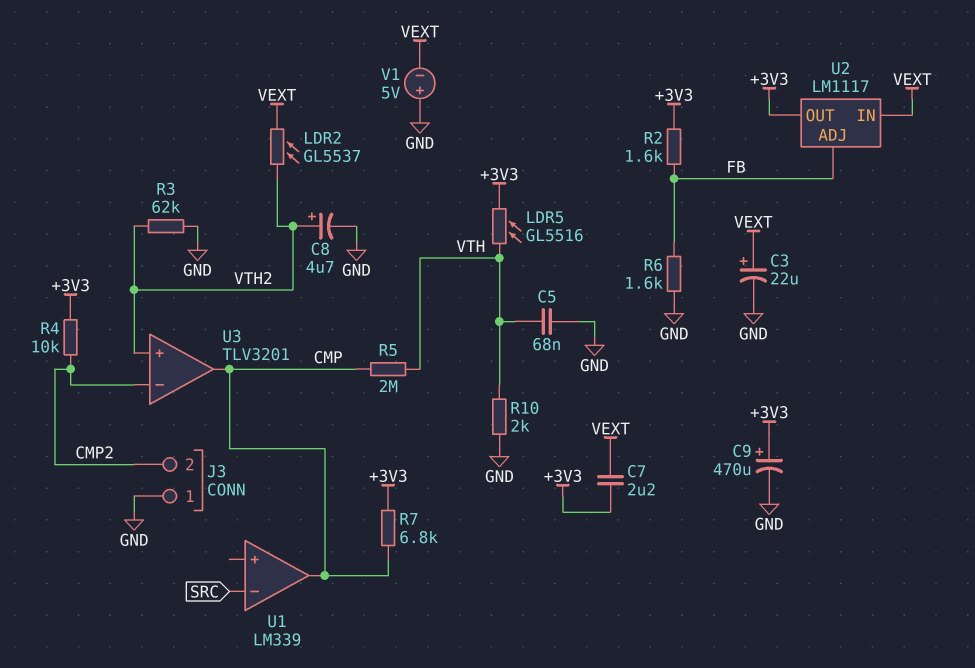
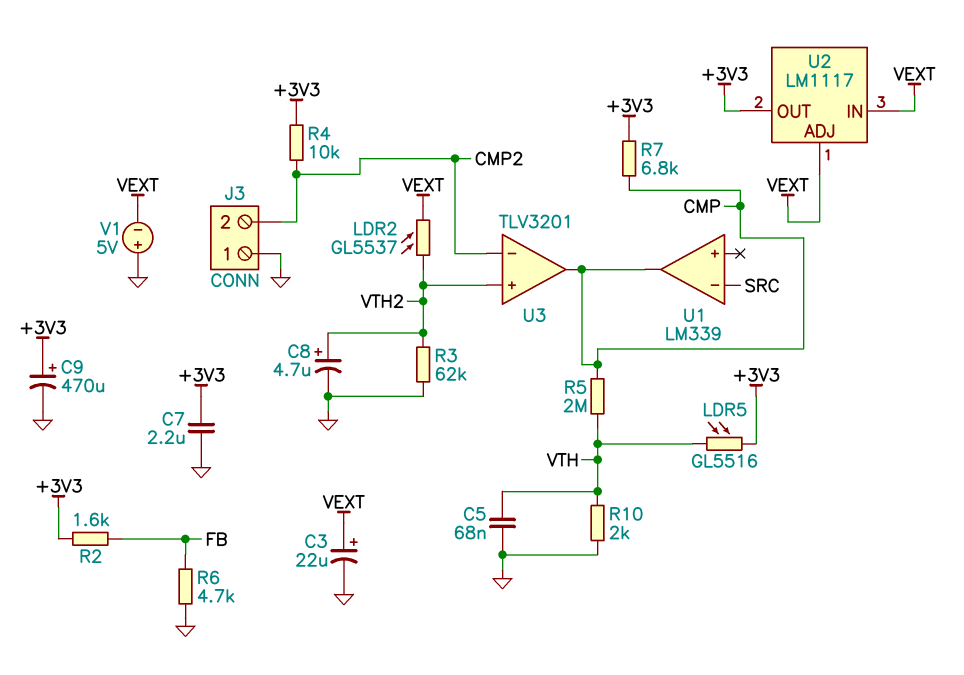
C7: 2.2uF (+3V3, VEXT) -> 2.2uF (+3V3, GND)
R6: 1.6k (FB, GND) -> 4.7k (FB, GND)
U2 pin ADJ: FB -> VEXT

